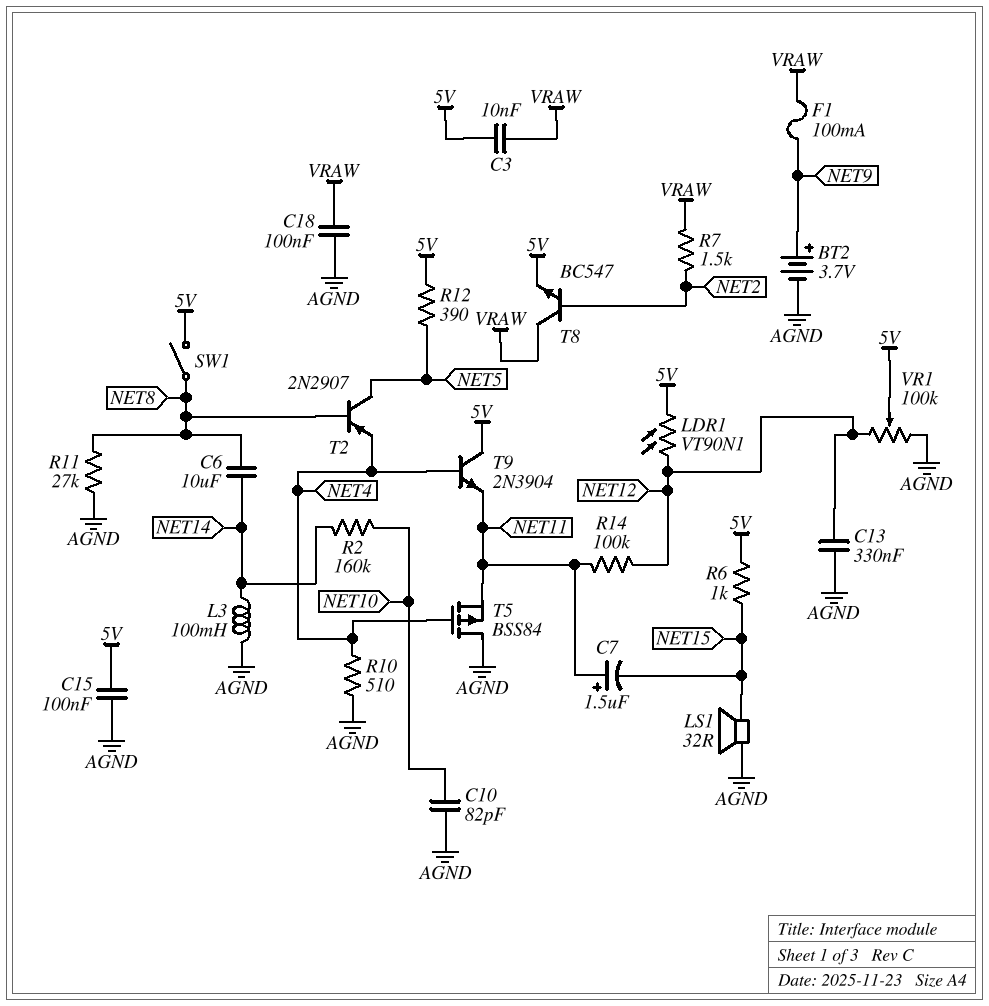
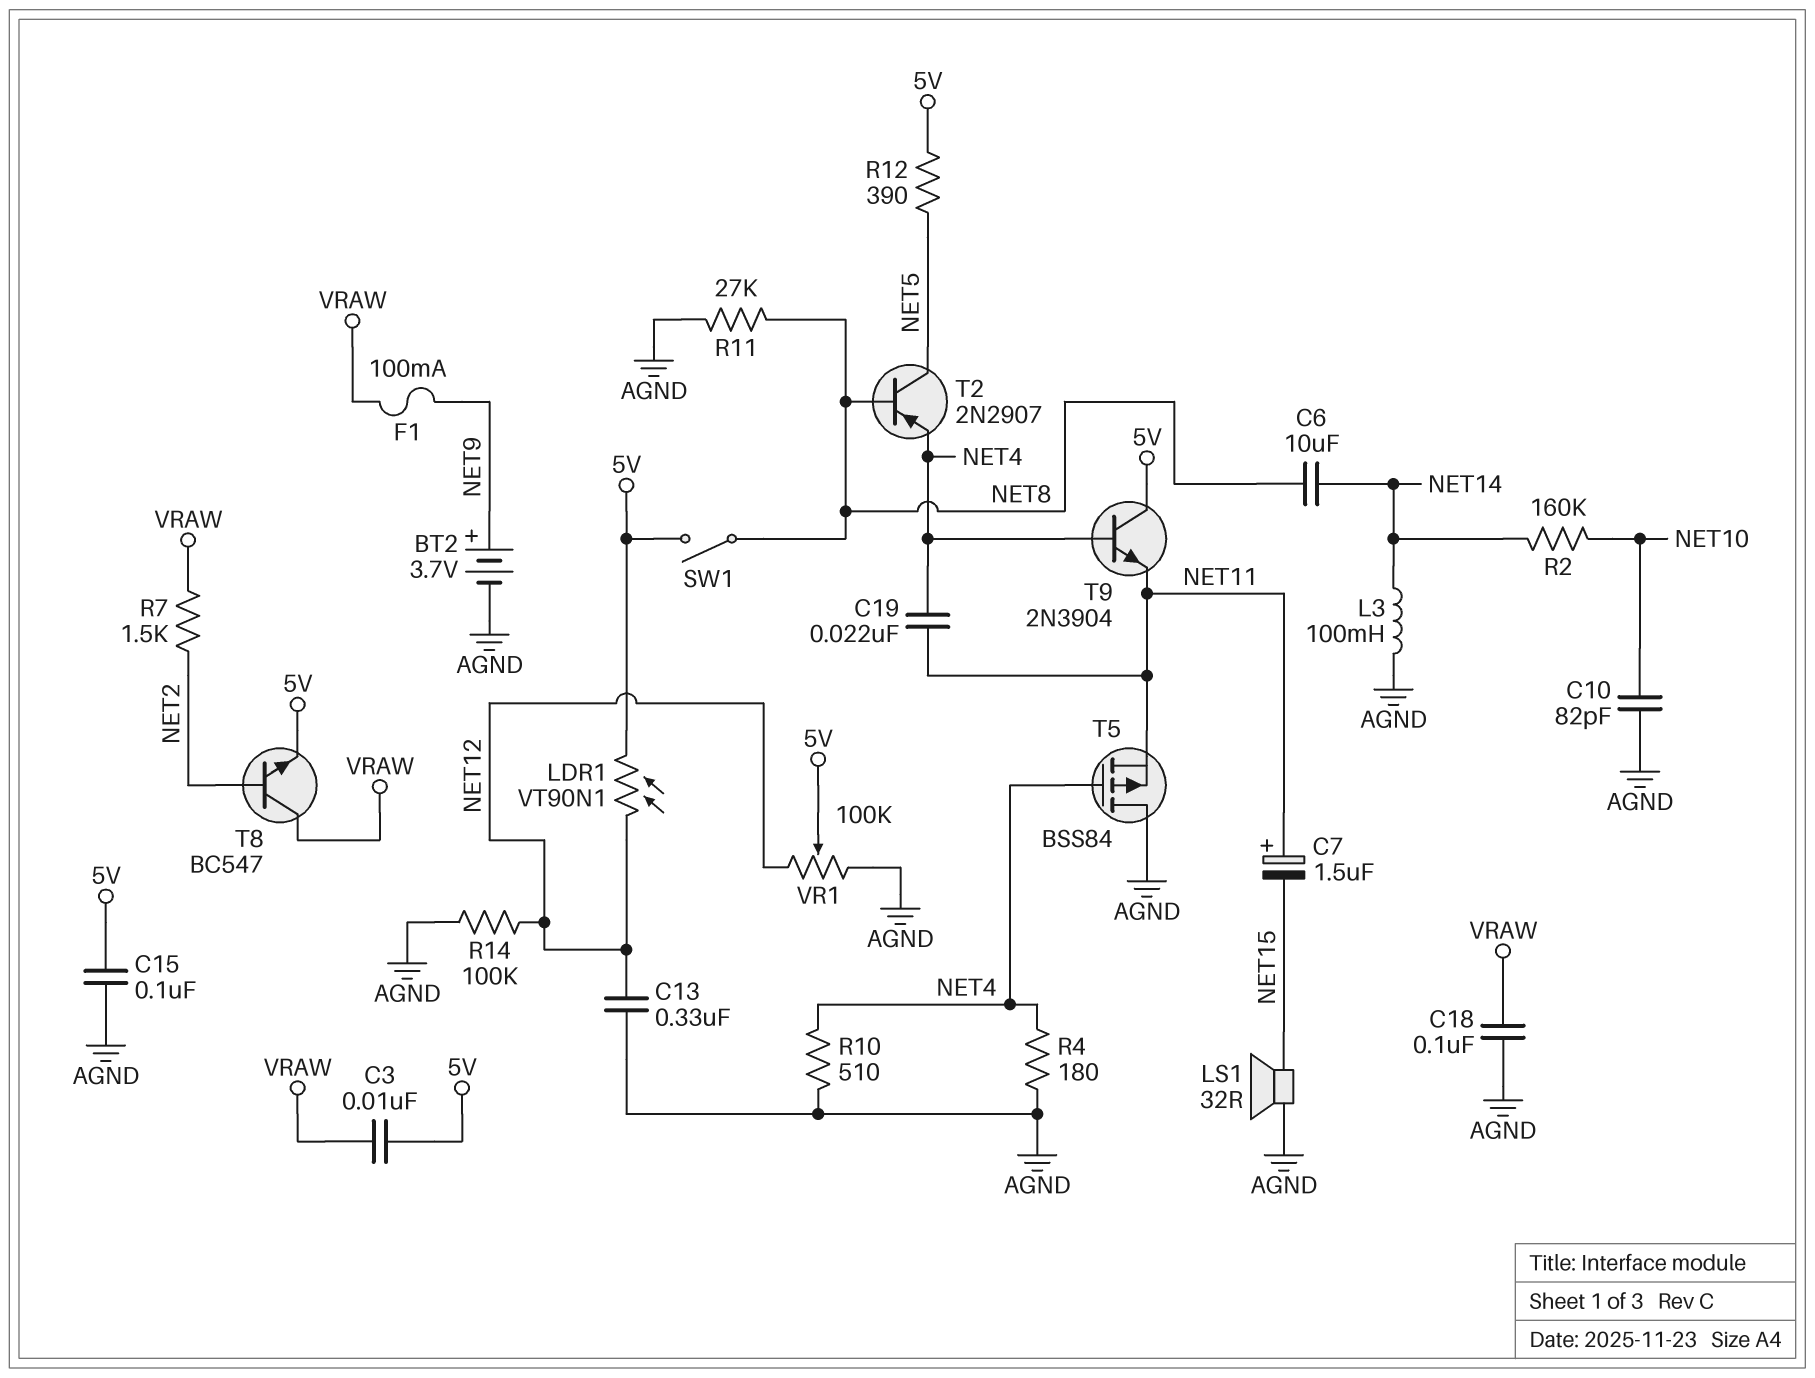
C19: none -> 22nF (NET4, NET11)
R4: none -> 180 (AGND, NET4)
R6: 1k (5V, NET15) -> none
R14: 100k (NET11, NET12) -> 100k (AGND, NET12)

